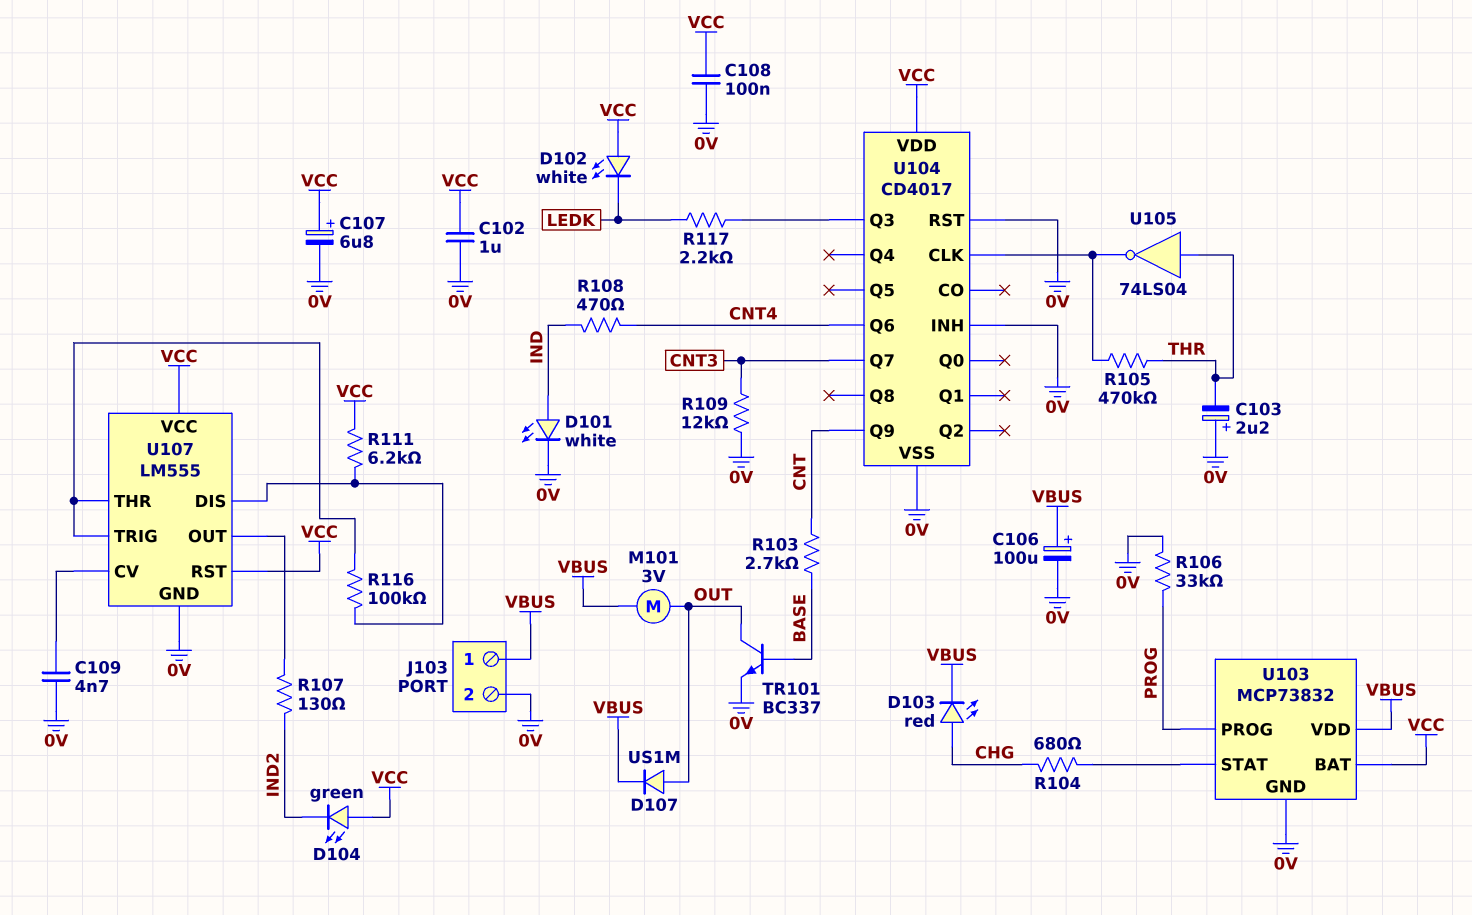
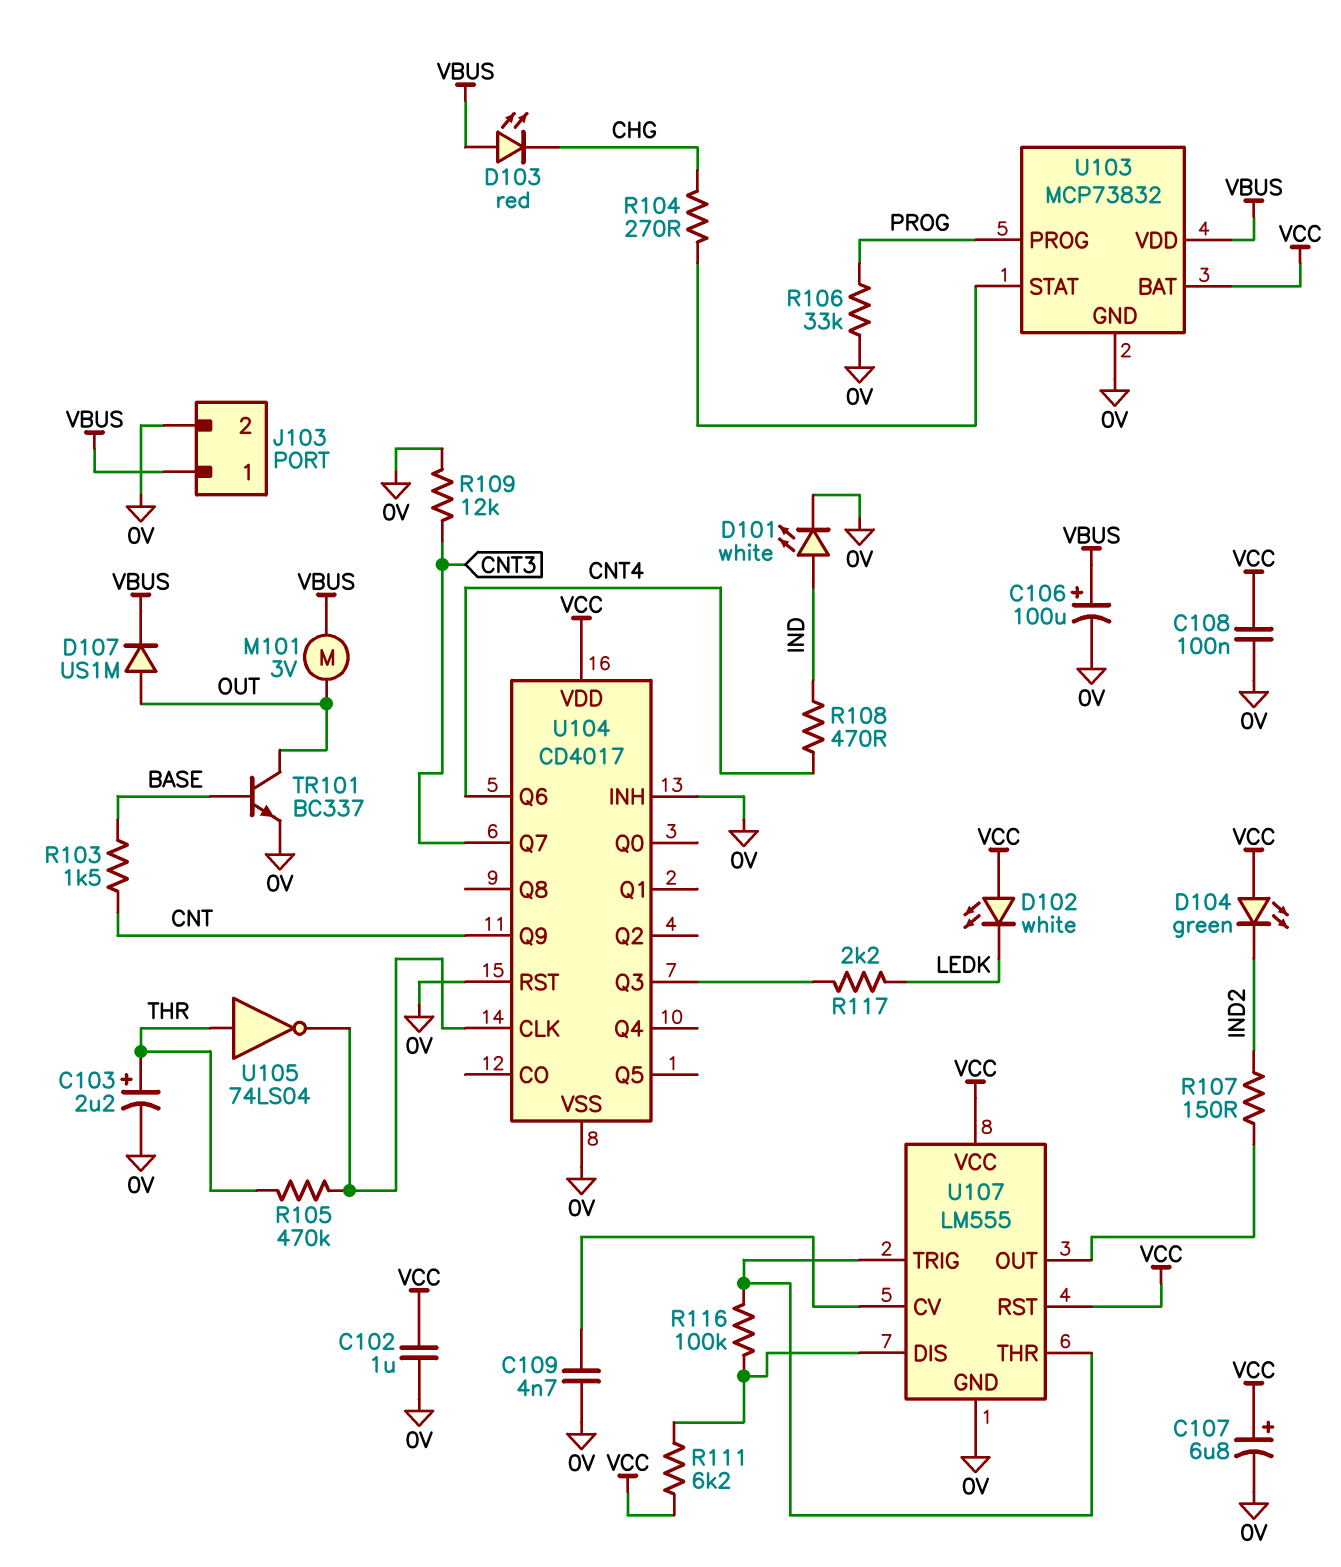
C103: 2.2uF (plus 0V, minus THR) -> 2.2uF (plus THR, minus 0V)
D103: LED red (A CHG, K VBUS) -> LED red (A VBUS, K CHG)
R103: 2.7k (BASE, CNT) -> 1.5k (BASE, CNT)
R104: 680 (CHG, U103/STAT) -> 270 (CHG, U103/STAT)
R107: 130 (IND2, U107/OUT) -> 150 (IND2, U107/OUT)

